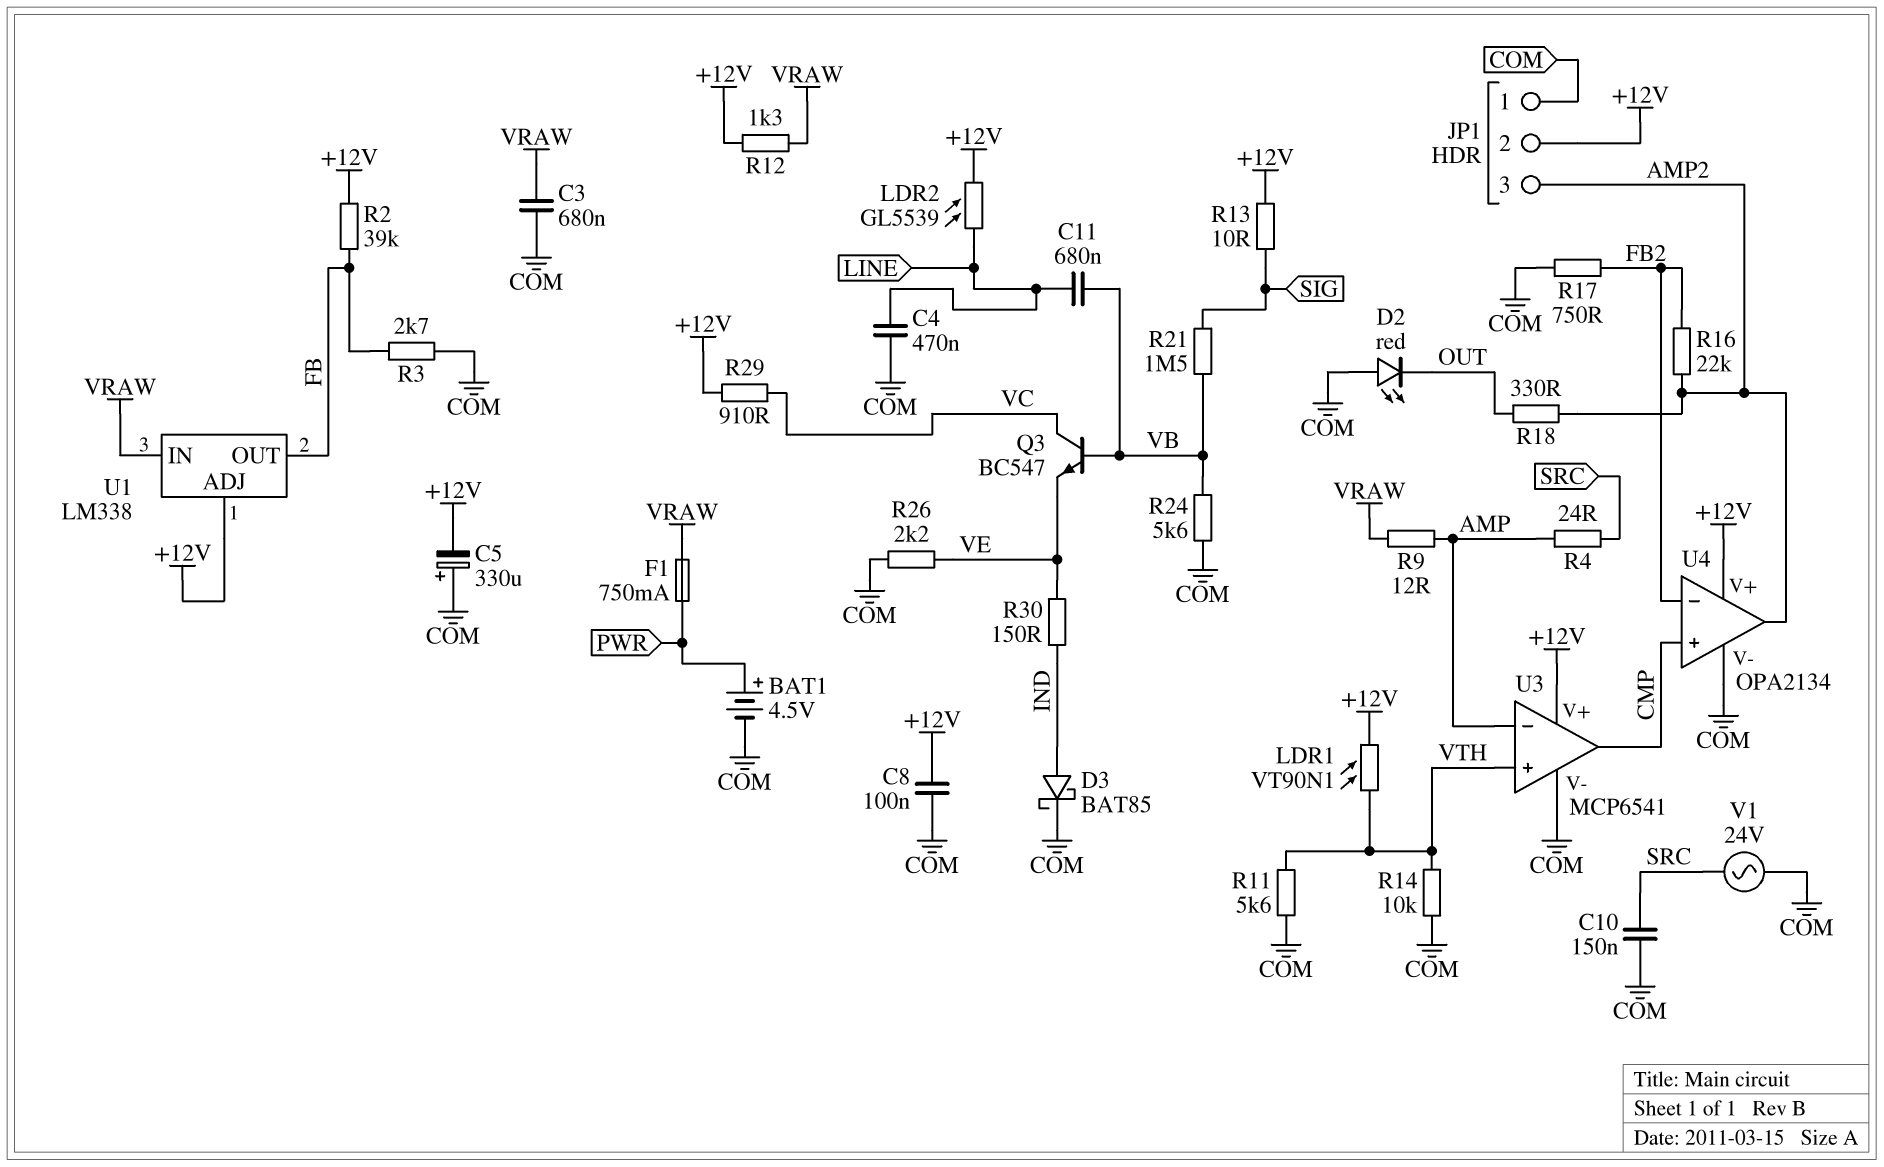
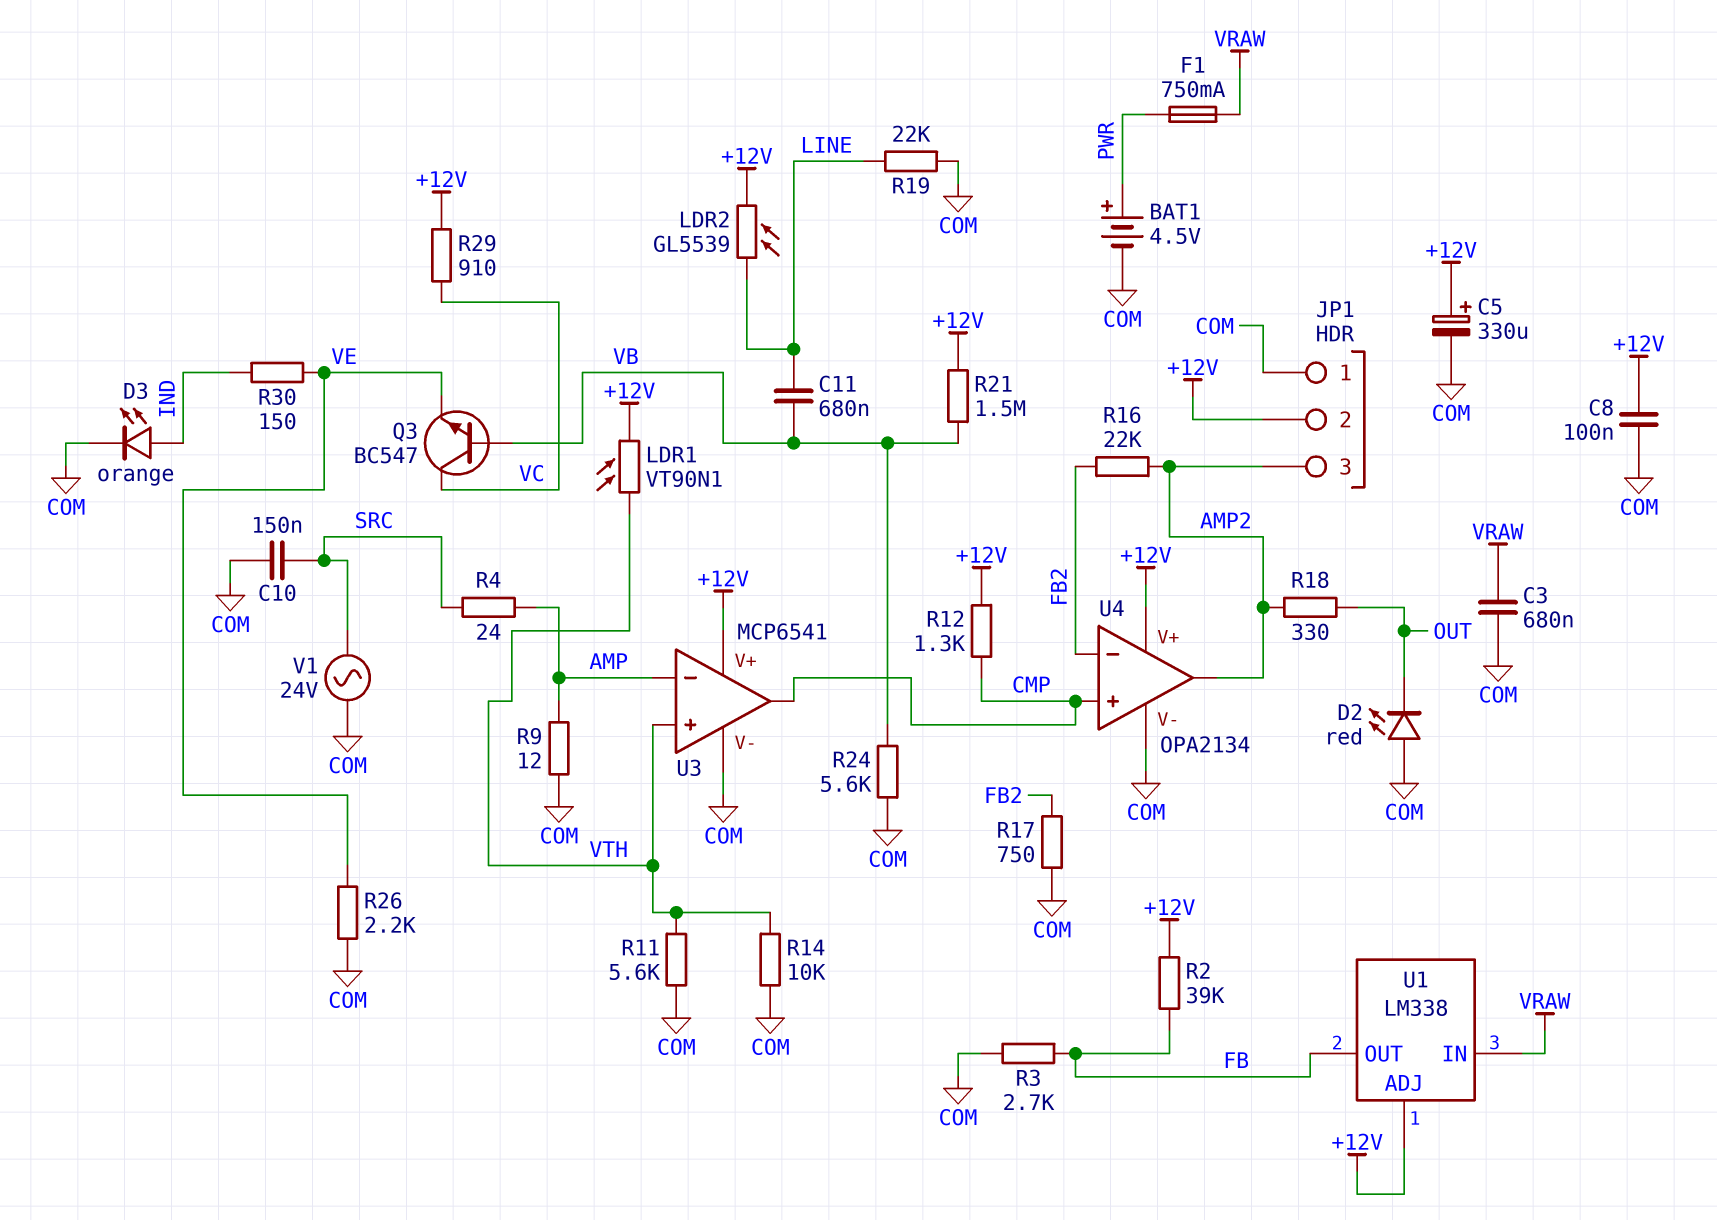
C4: 470nF (COM, LINE) -> none
C5: 330uF (plus COM, minus +12V) -> 330uF (plus +12V, minus COM)
D3: schottky BAT85 (A IND, K COM) -> LED orange (A IND, K COM)
R9: 12 (AMP, VRAW) -> 12 (AMP, COM)
R12: 1.3k (+12V, VRAW) -> 1.3k (+12V, CMP)
R13: 10 (+12V, SIG) -> none
R19: none -> 22k (COM, LINE)
R21: 1.5M (SIG, VB) -> 1.5M (+12V, VB)

